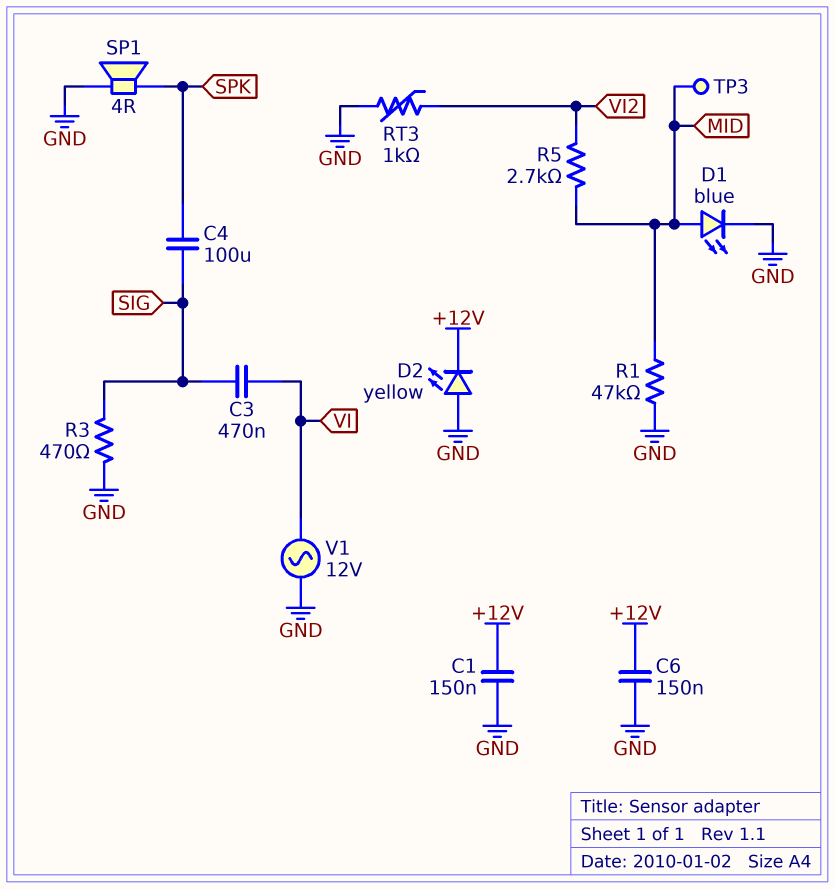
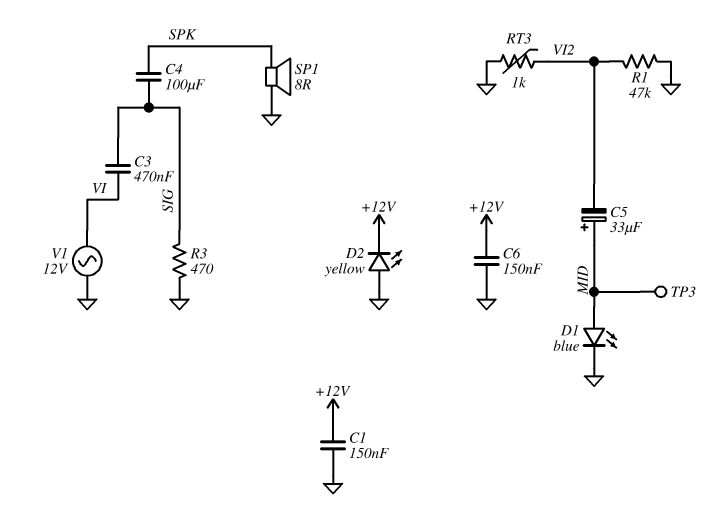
C5: none -> 33uF (plus MID, minus VI2)
R1: 47k (GND, MID) -> 47k (GND, VI2)
R5: 2.7k (MID, VI2) -> none
SP1: speaker 4R (GND, SPK) -> speaker 8R (GND, SPK)

